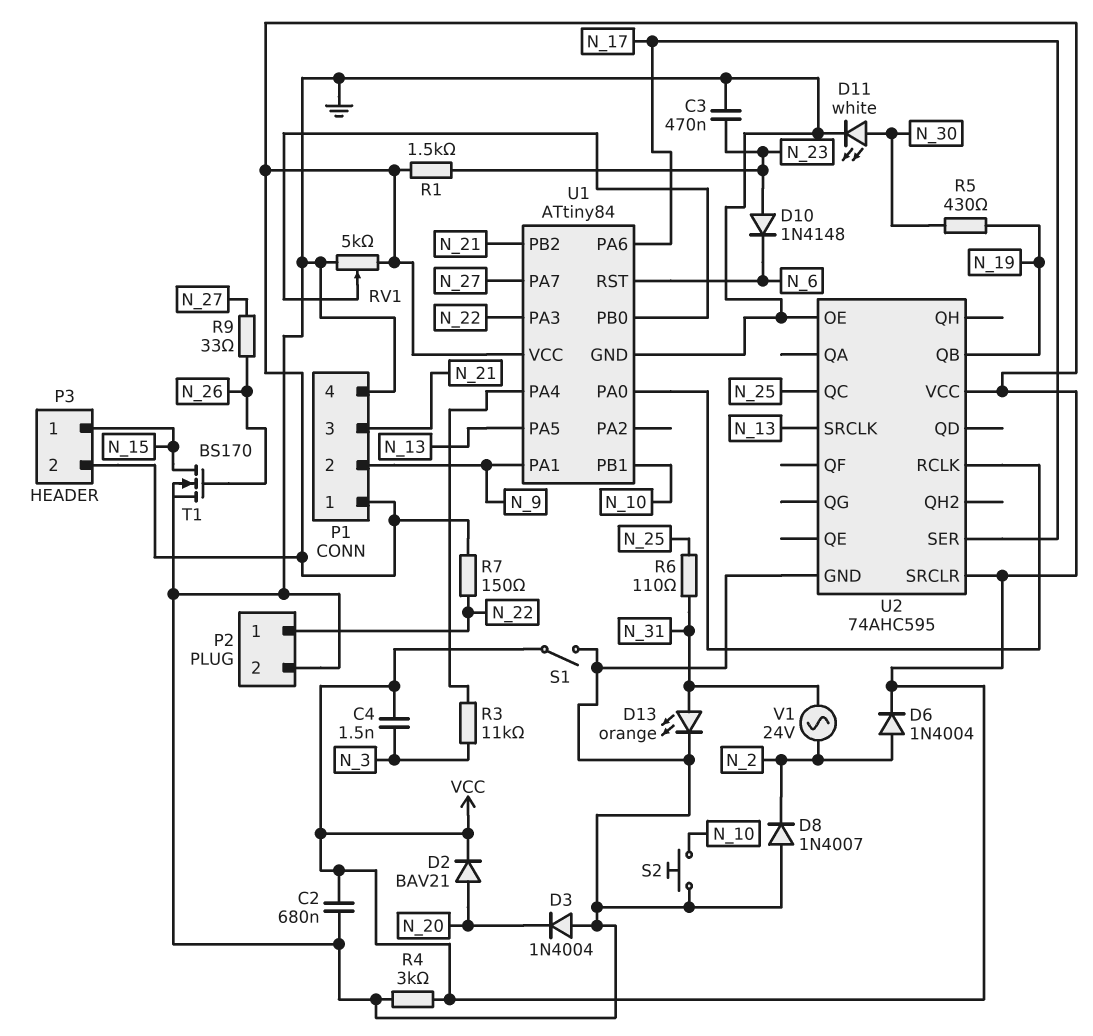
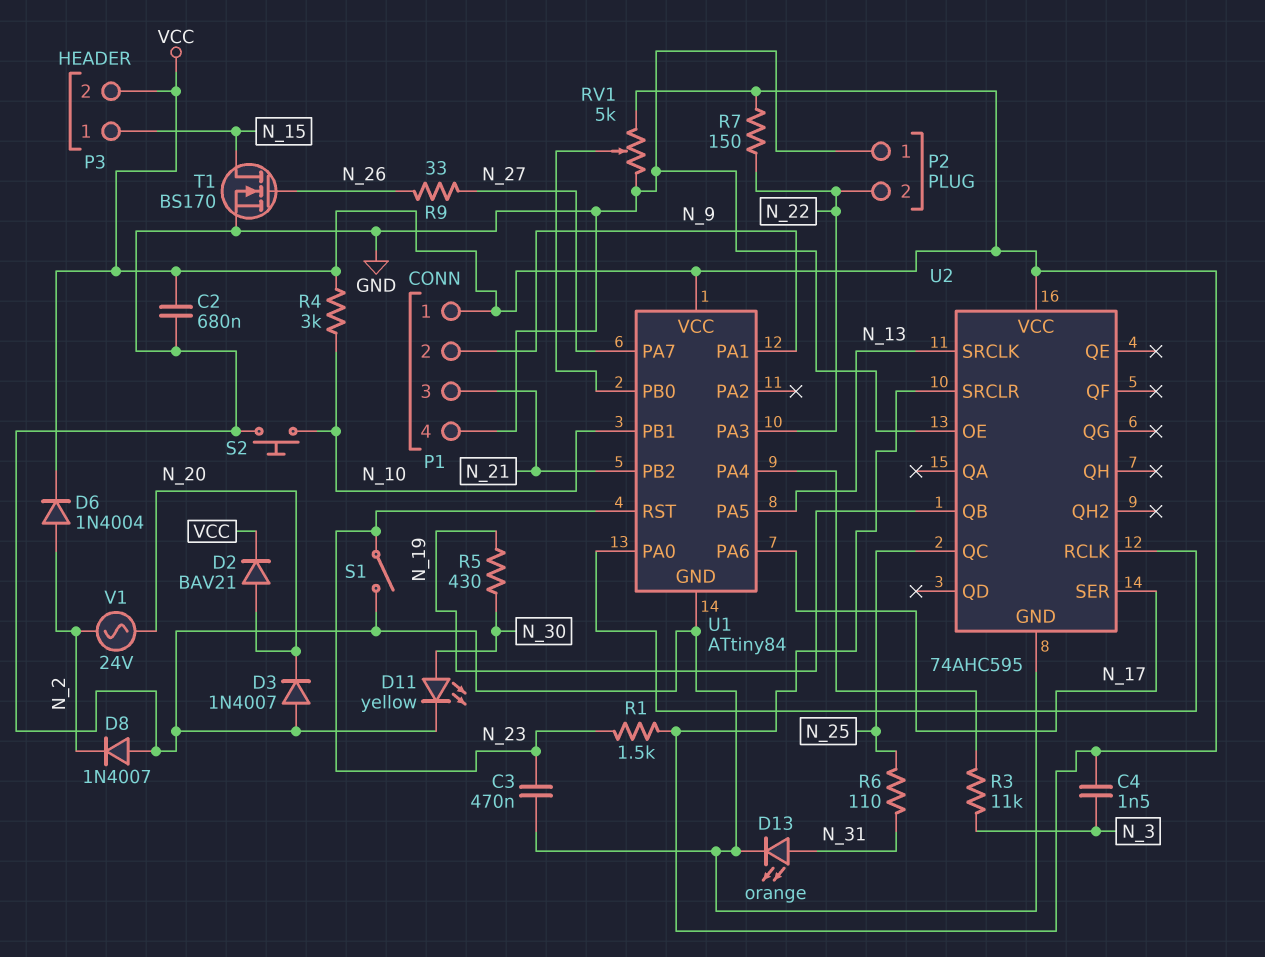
D3: diode 1N4004 (A GND, K N_20) -> diode 1N4007 (A GND, K N_20)
D10: diode 1N4148 (A N_23, K N_6) -> none
D11: LED white (A N_30, K GND) -> LED yellow (A N_30, K GND)
P2 pin 1: N_22 -> GND
P2 pin 2: GND -> N_22
R4: 3k (GND, VCC) -> 3k (N_10, VCC)
S1: switch (GND, VCC) -> switch (GND, N_23)
U1 pin RST: N_6 -> N_23
V1: AC 24V (N_2, N_31) -> AC 24V (N_2, N_20)

